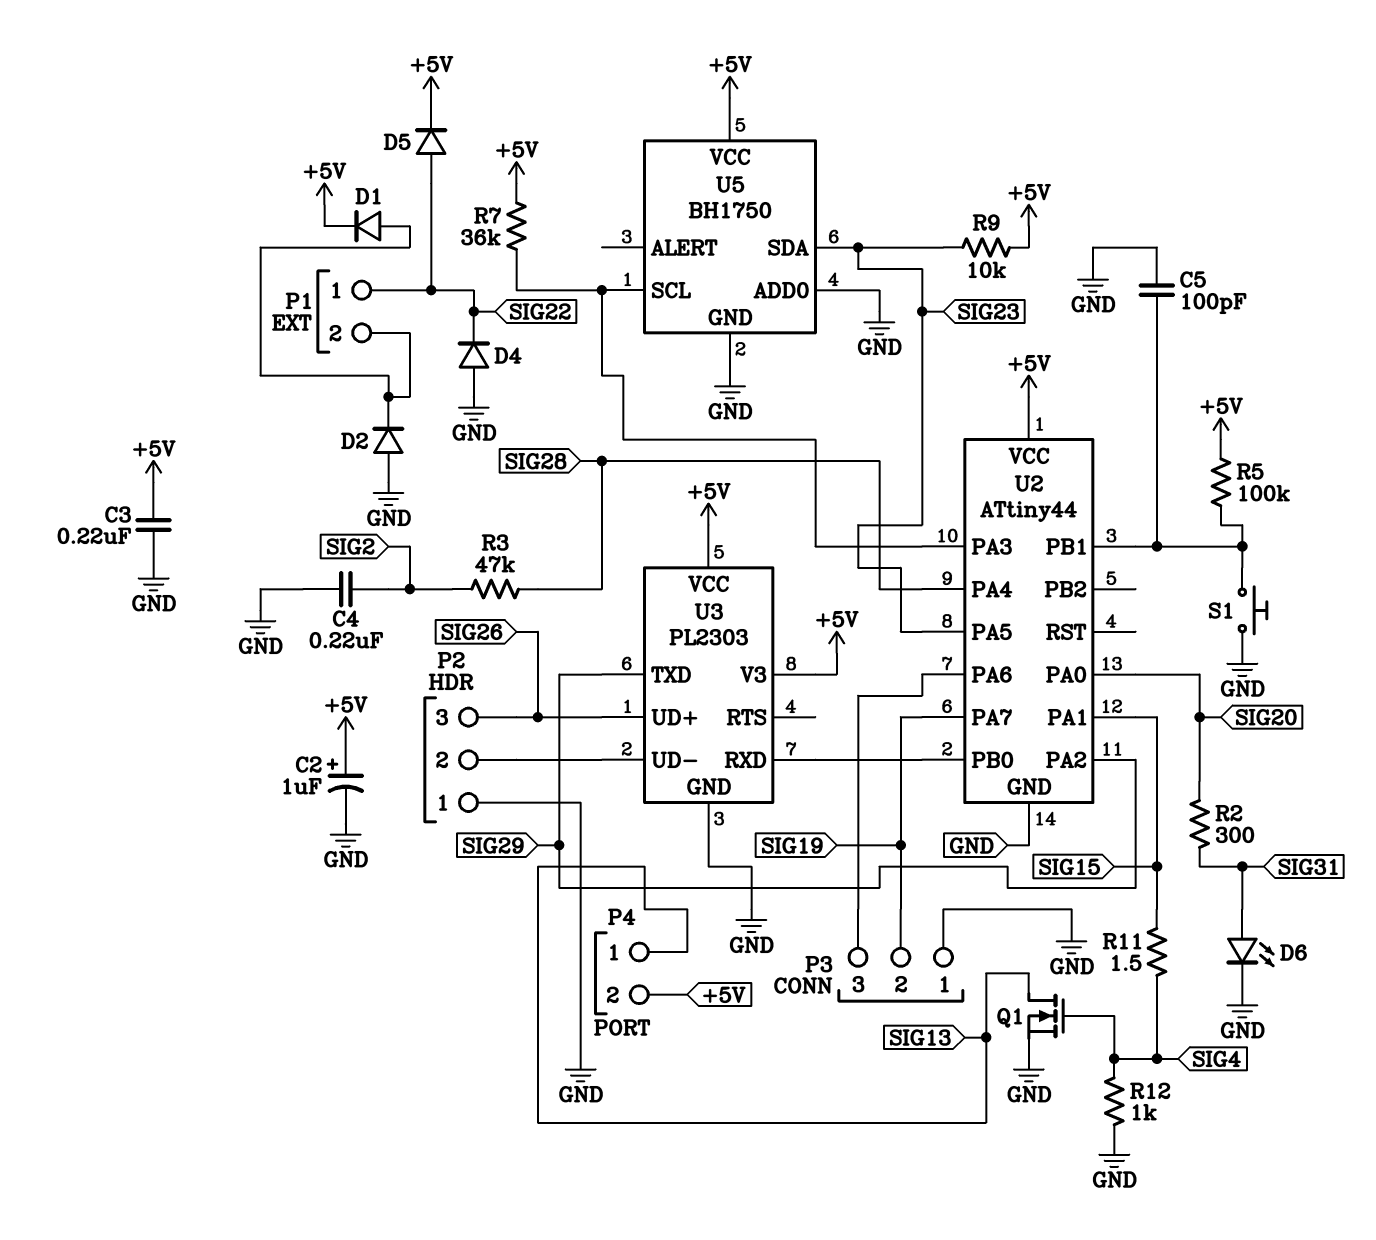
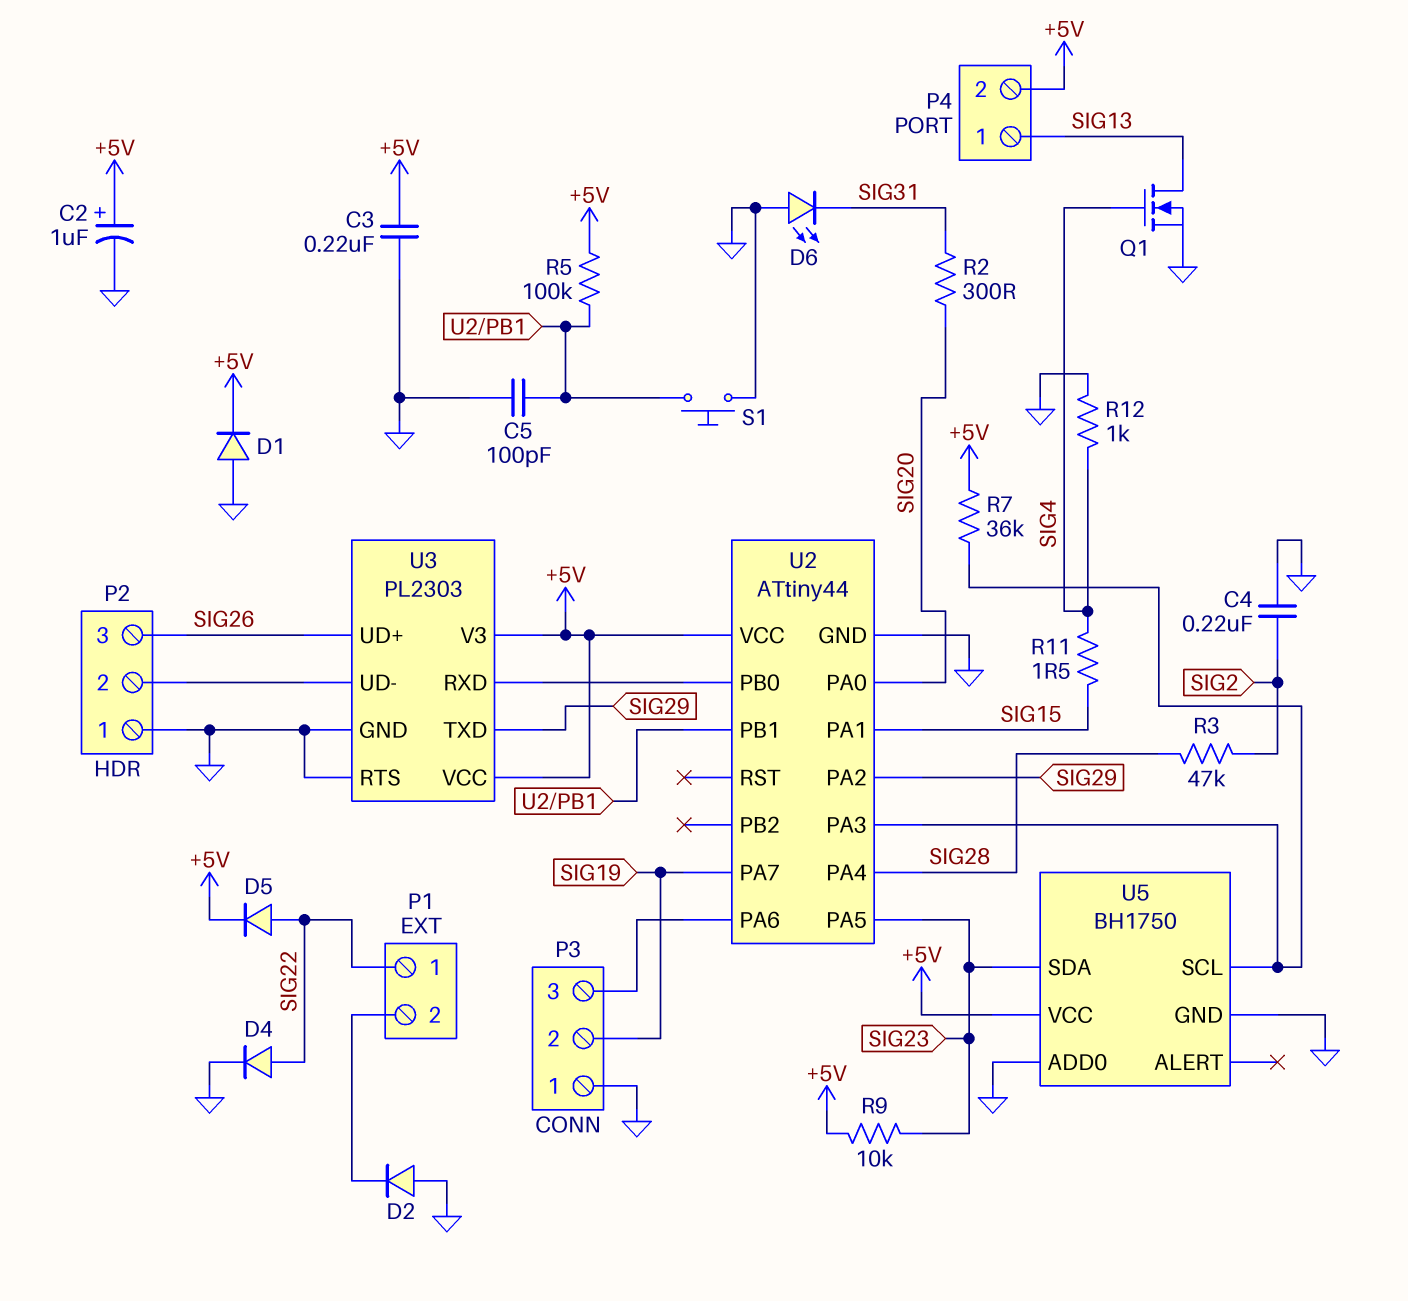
D1: diode (A P1/2, K +5V) -> diode (A GND, K +5V)
D4: diode (A GND, K SIG22) -> diode (A SIG22, K GND)
D6: LED (A SIG31, K GND) -> LED (A GND, K SIG31)
U3 pin RTS: none -> GND

